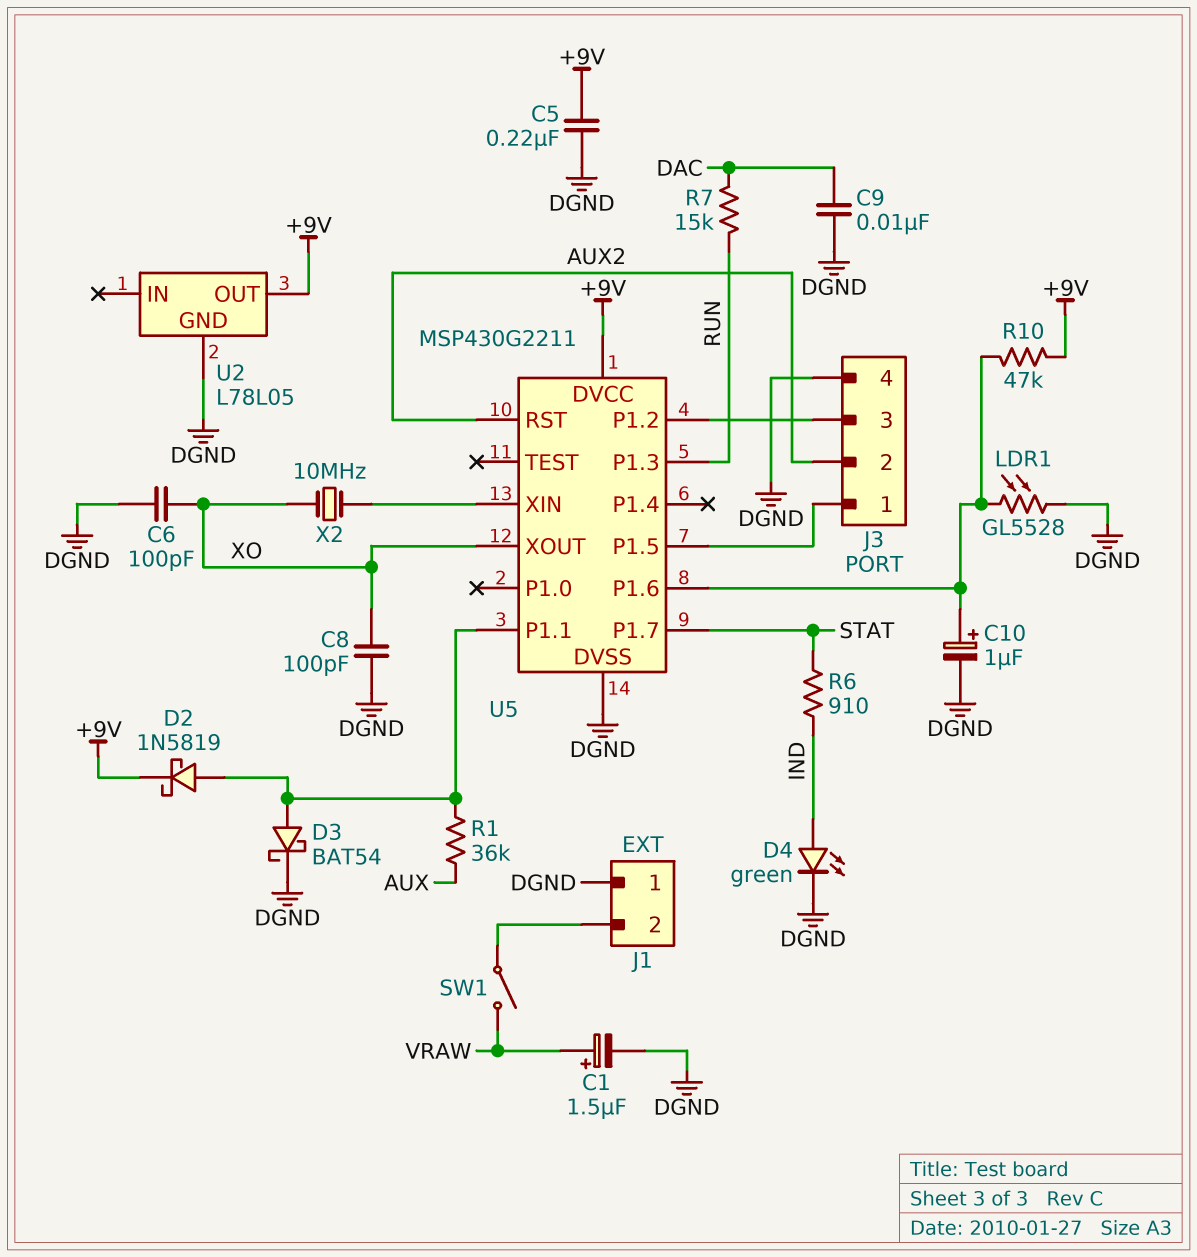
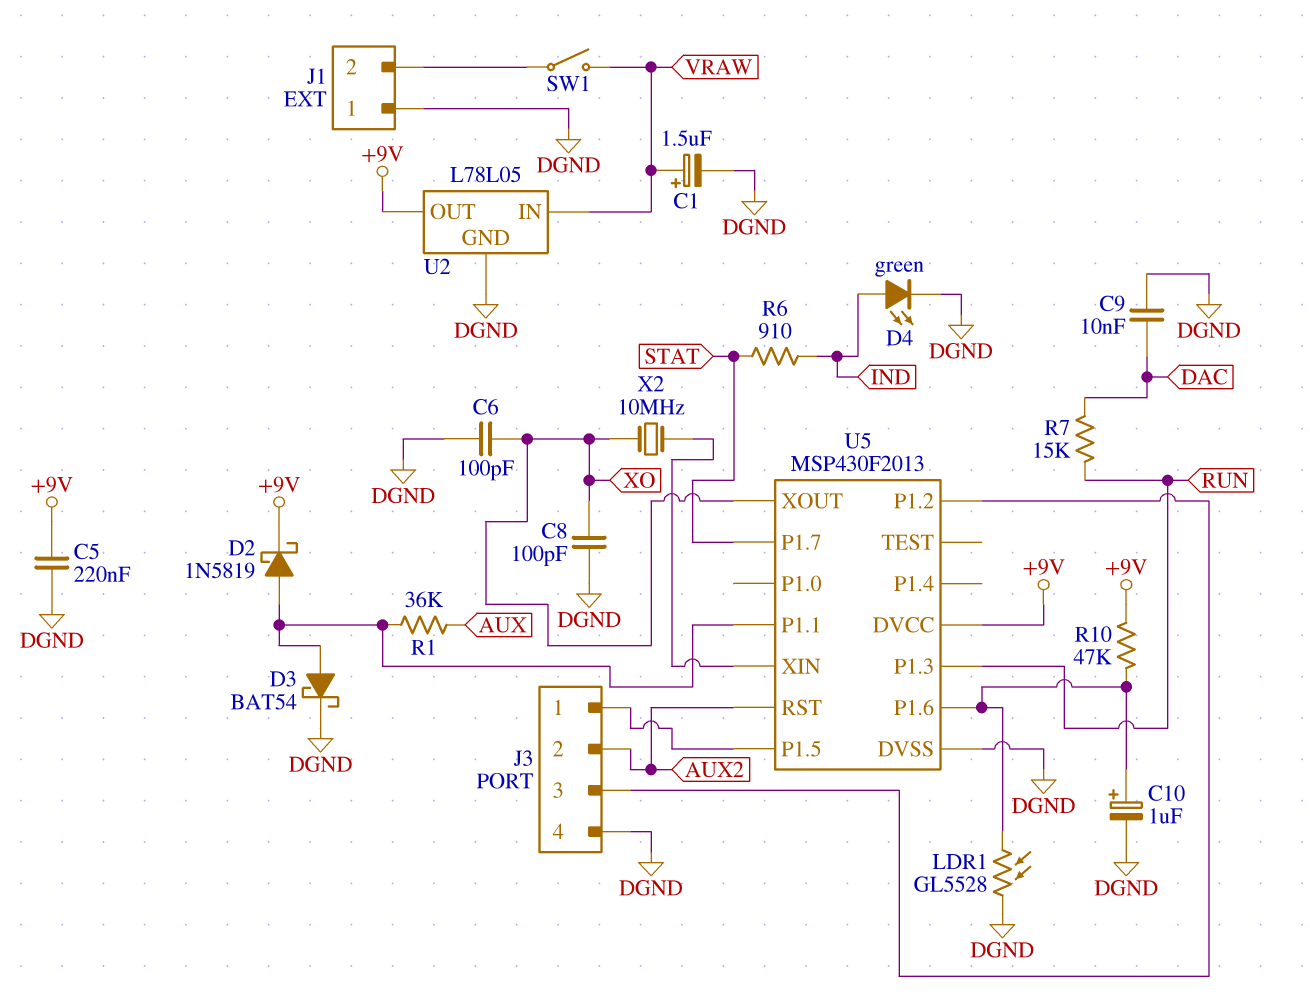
U2 pin IN: none -> VRAW
U5: MSP430G2211 -> MSP430F2013

